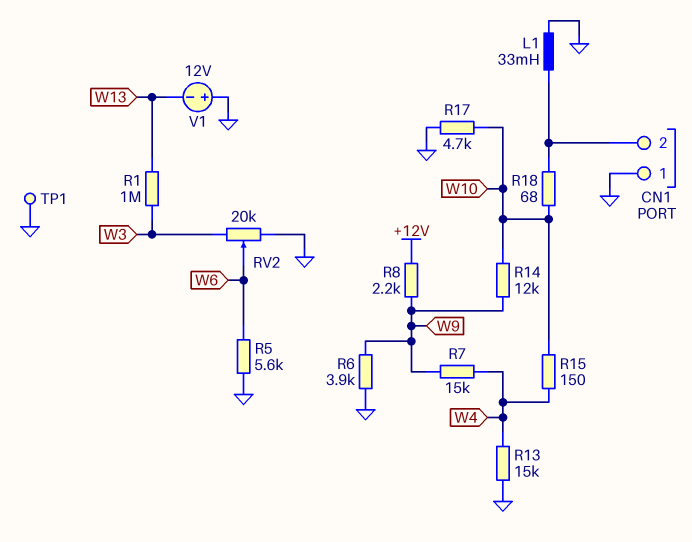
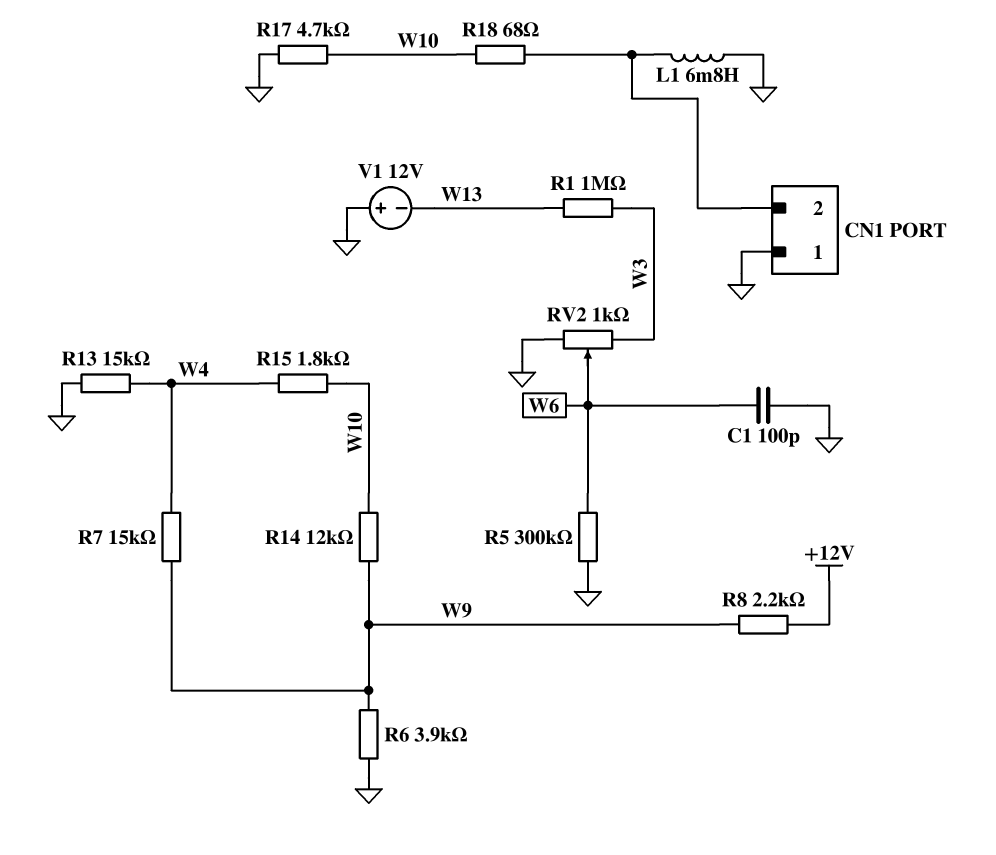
C1: none -> 100pF (GND, W6)
L1: 33mH (CN1/2, GND) -> 6.8mH (CN1/2, GND)
R5: 5.6k (GND, W6) -> 300k (GND, W6)
R15: 150 (W4, W10) -> 1.8k (W4, W10)
RV2: 20k (GND, W3, wiper W6) -> 1k (GND, W3, wiper W6)
TP1: test point (GND) -> none

